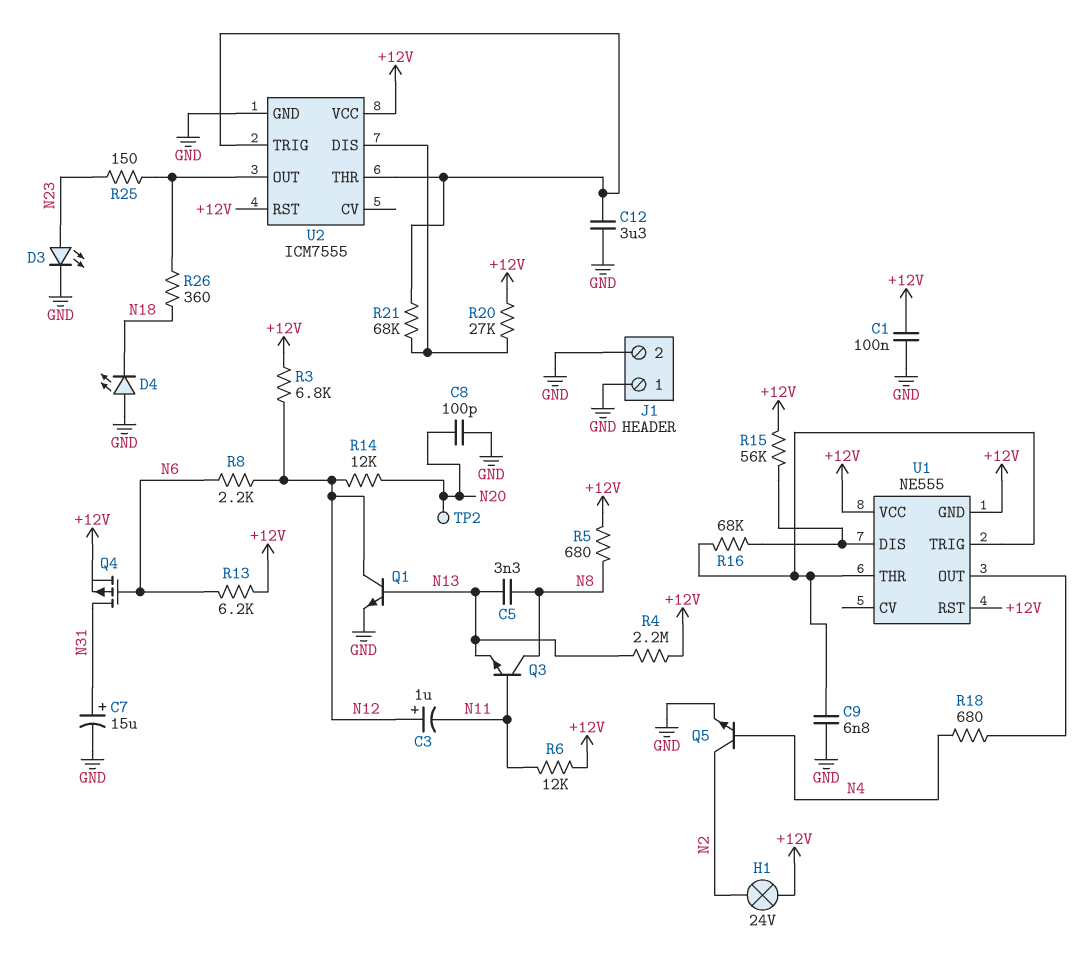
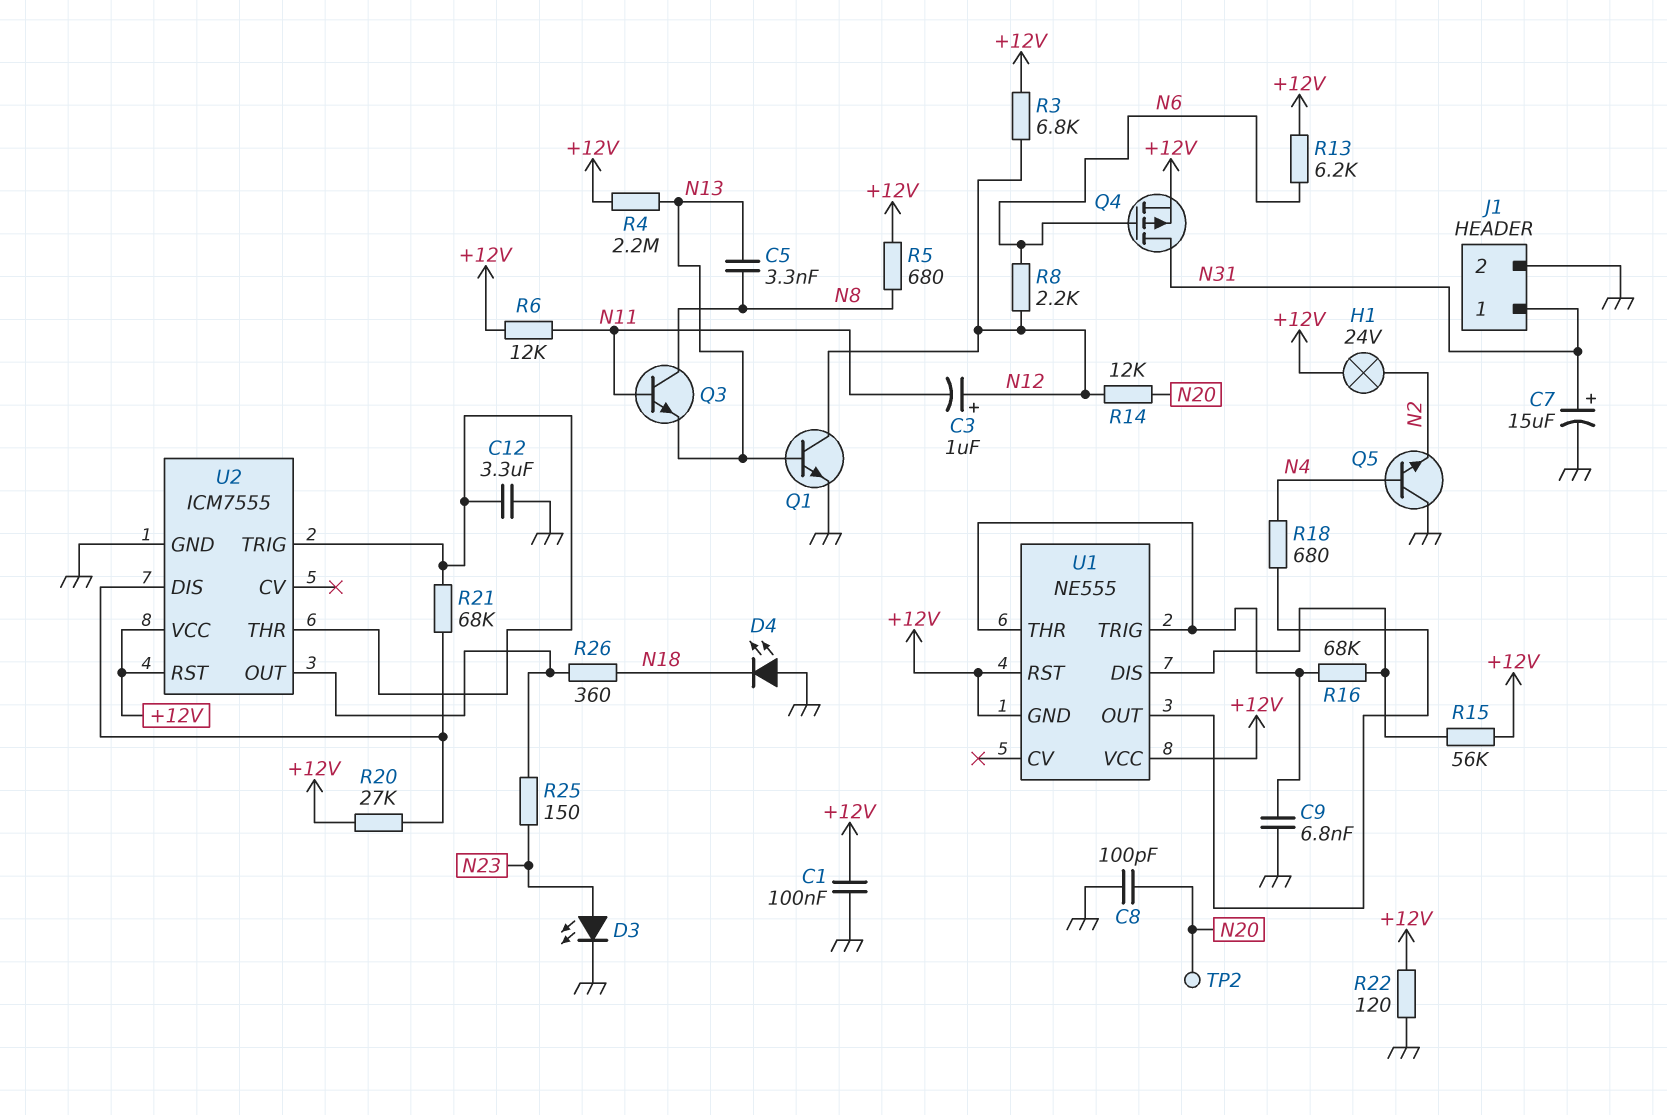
J1 pin 1: GND -> N31
Q5: NPN (B N4, C N2, E GND) -> NPN (B N4, C GND, E N2)
R22: none -> 120 (+12V, GND)

